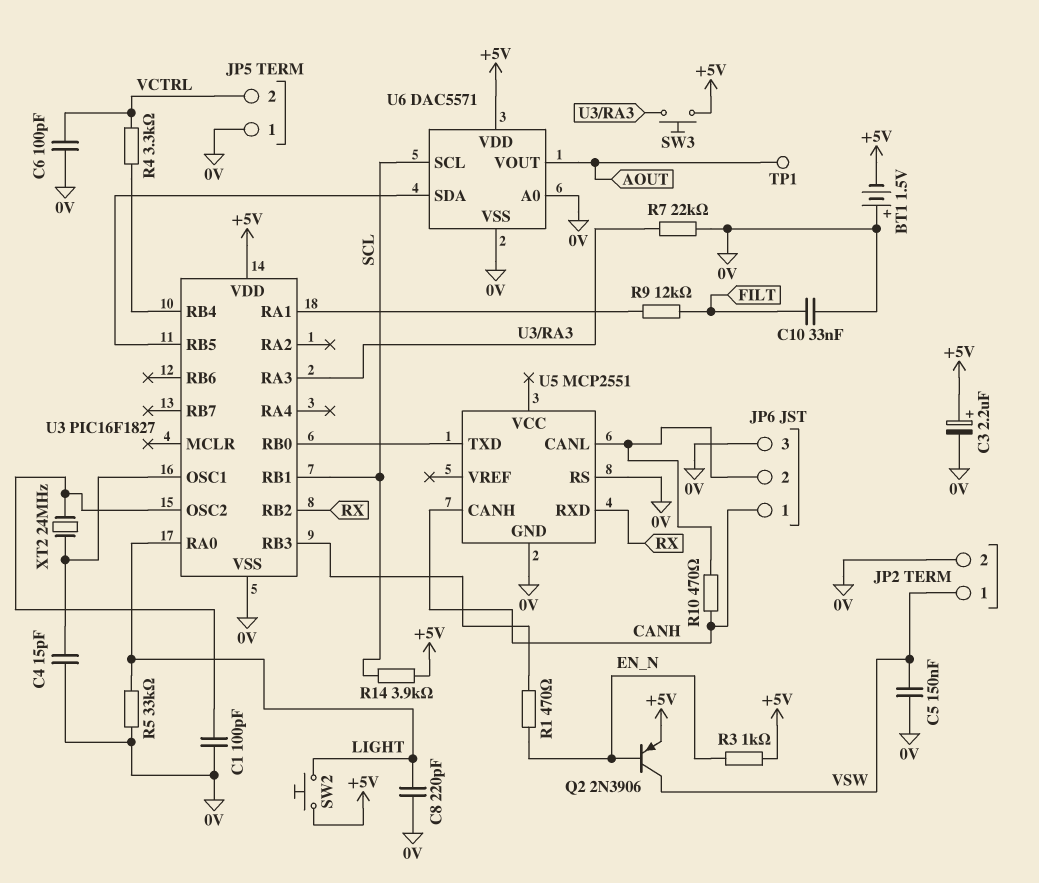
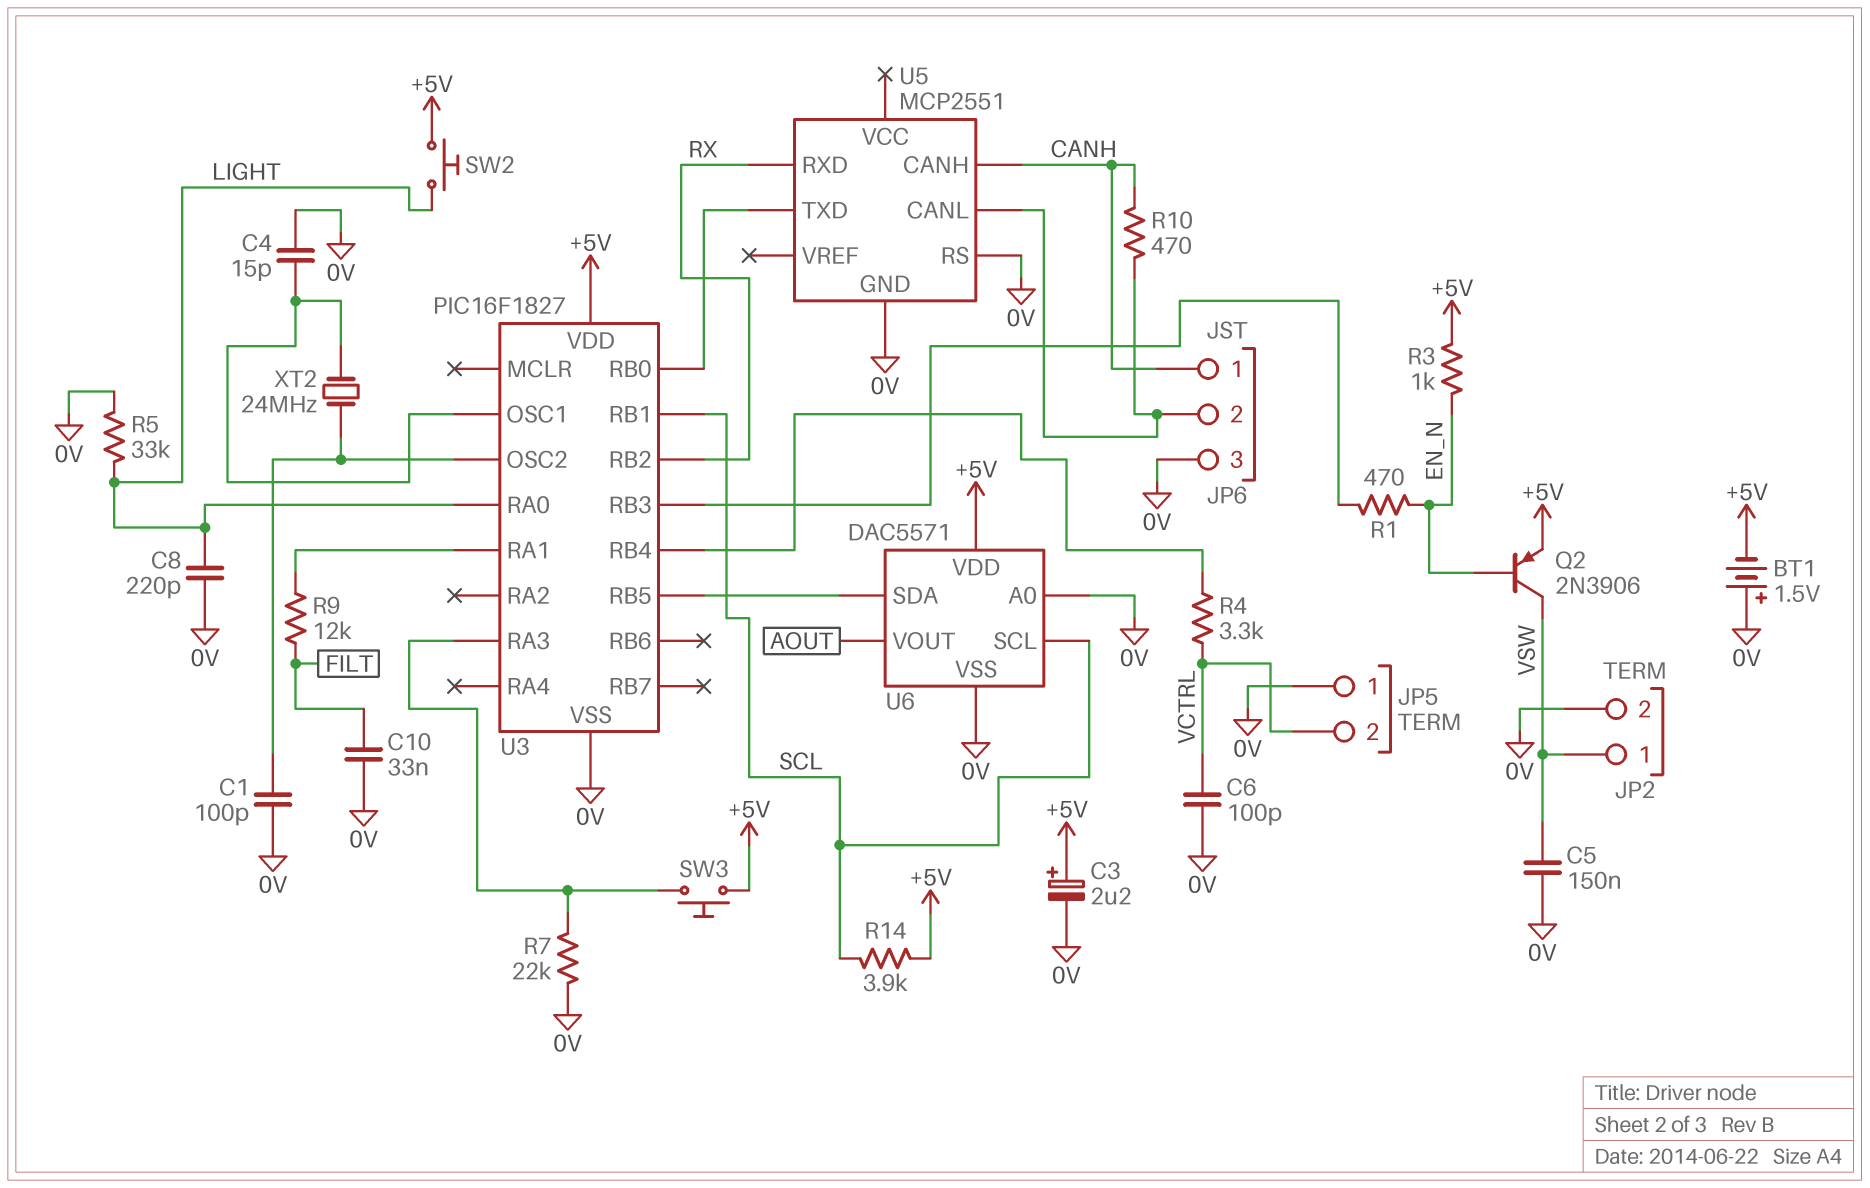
TP1: test point (AOUT) -> none

